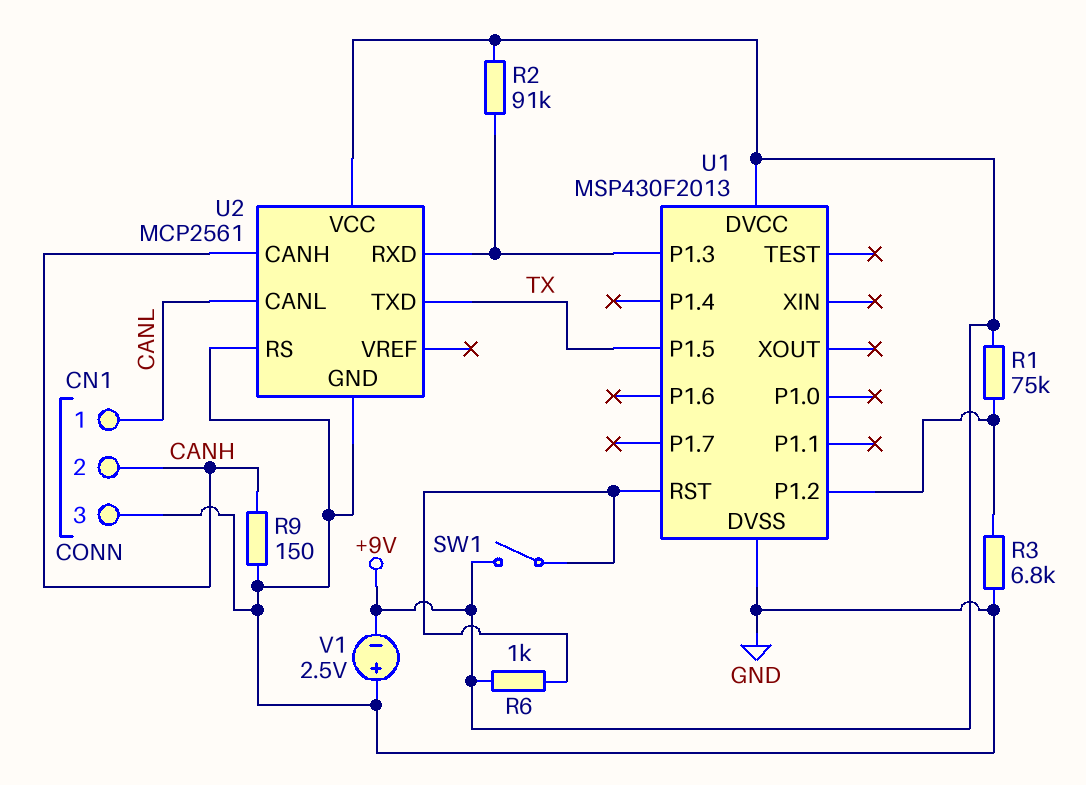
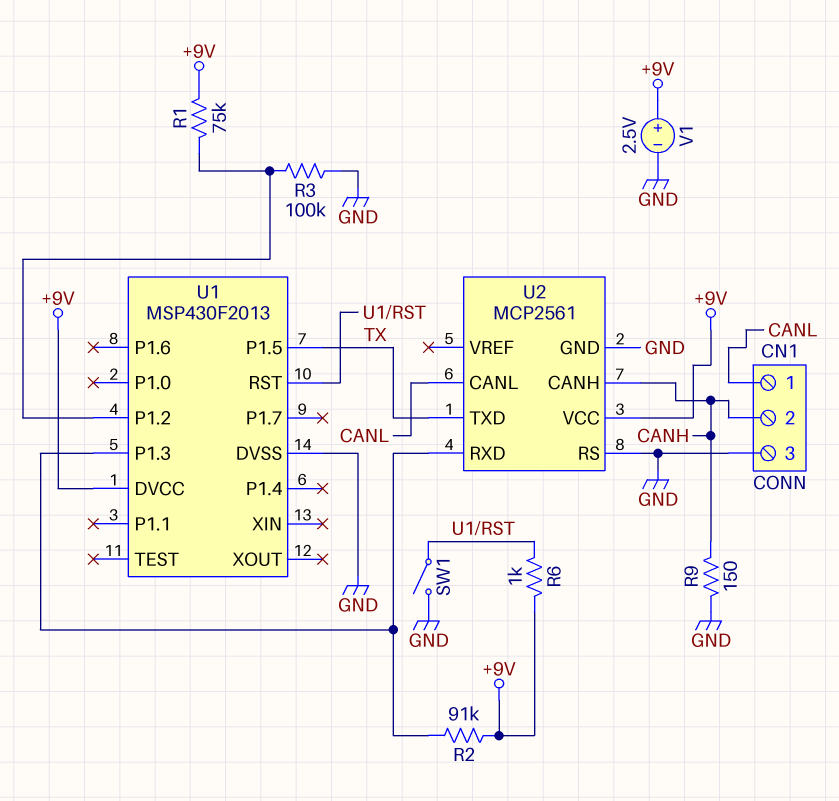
R3: 6.8k (GND, U1/P1.2) -> 100k (GND, U1/P1.2)
SW1: switch (+9V, U1/RST) -> switch (GND, U1/RST)
V1: 2.5V (plus GND, minus +9V) -> 2.5V (plus +9V, minus GND)

